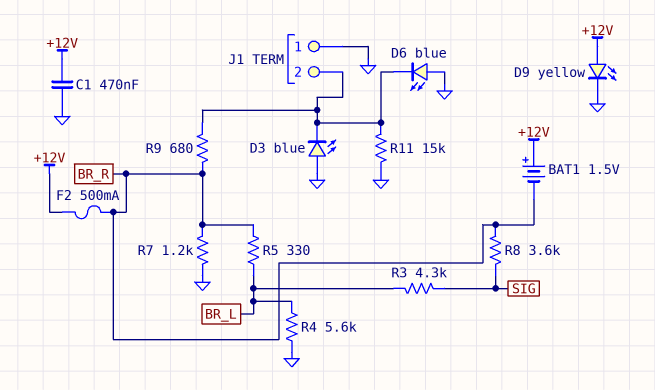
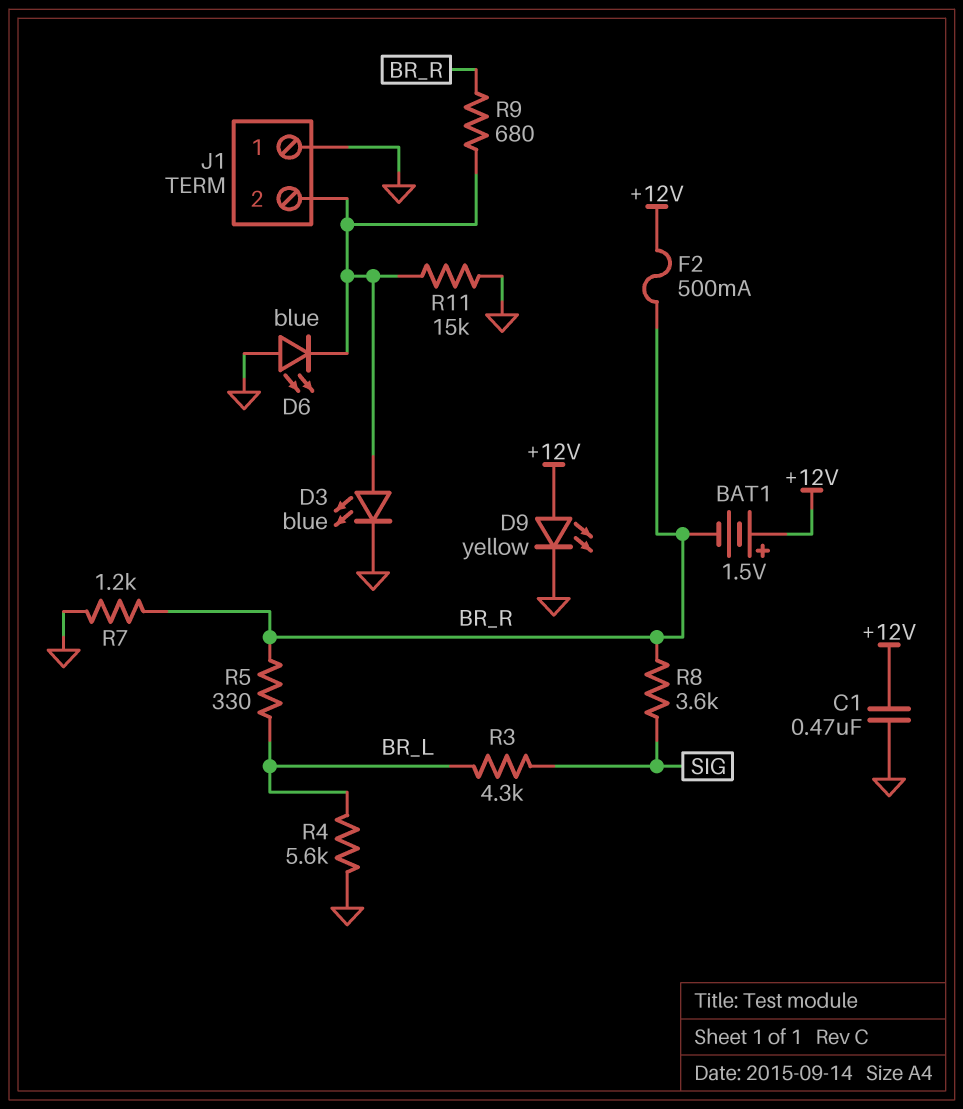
D3: LED blue (A GND, K J1/2) -> LED blue (A J1/2, K GND)

